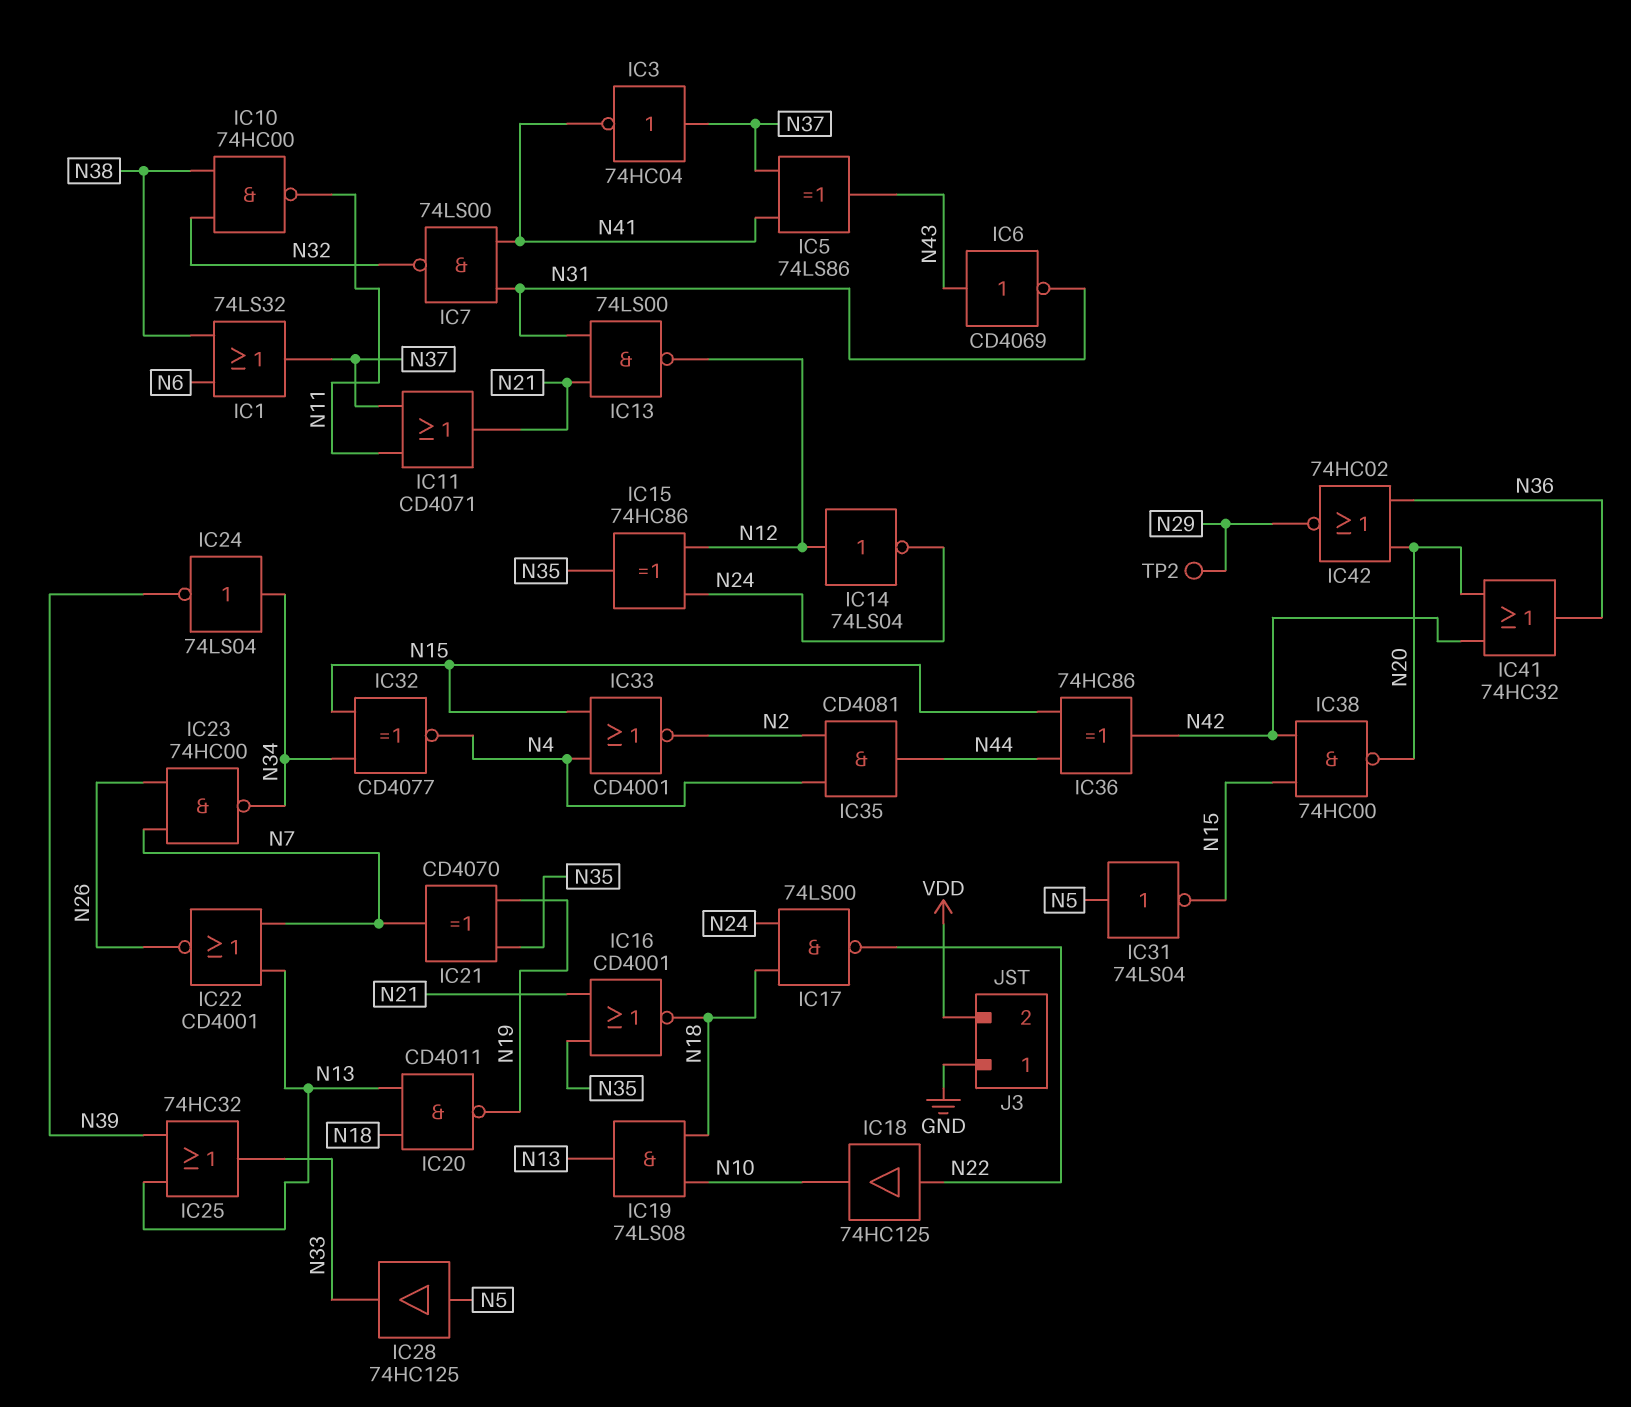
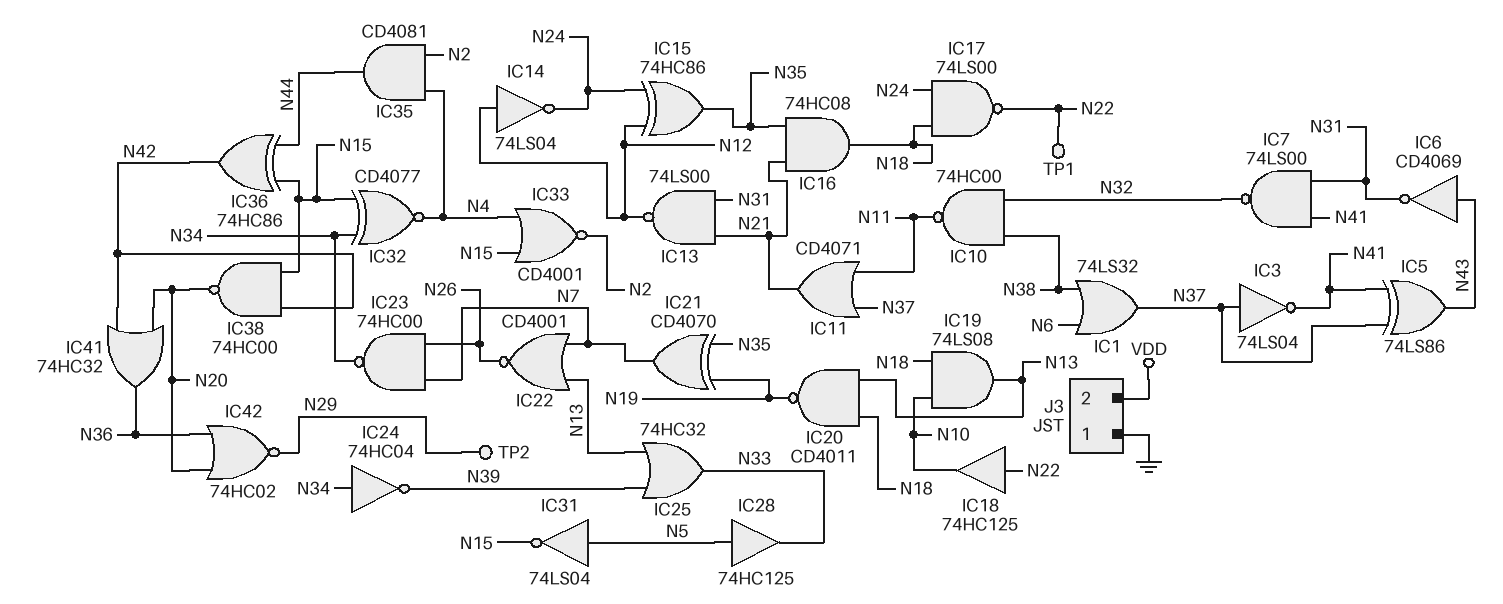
IC3: NOT 74HC04 (in N37, out N41) -> NOT 74LS04 (in N37, out N41)
IC16: NOR CD4001 (in N21, in N35, out N18) -> AND 74HC08 (in N21, in N35, out N18)
IC24: NOT 74LS04 (in N34, out N39) -> NOT 74HC04 (in N34, out N39)
TP1: none -> test point (N22)

